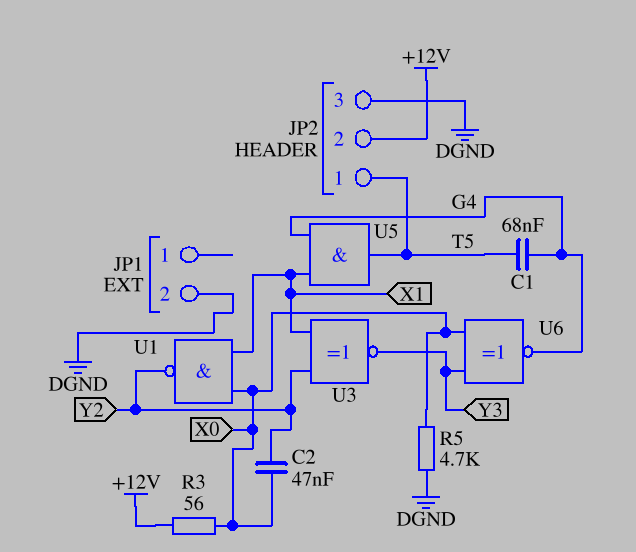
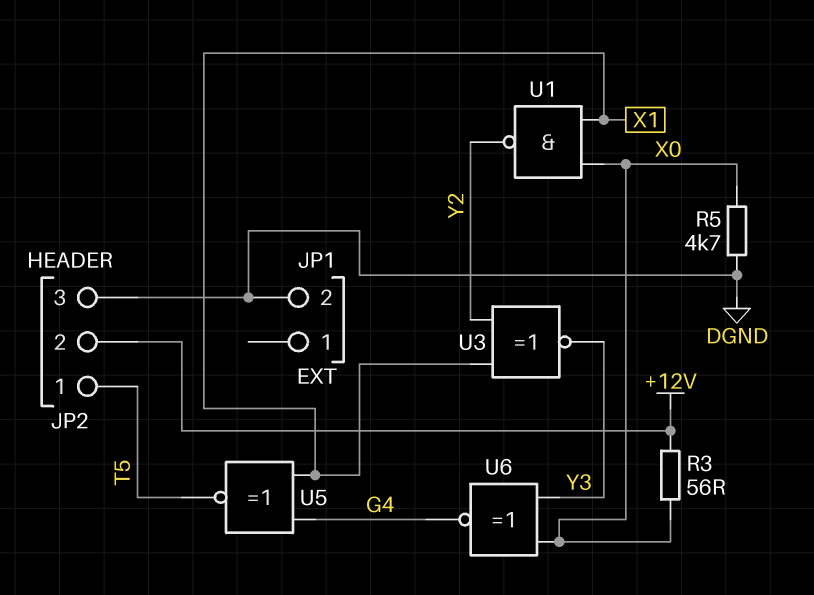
C1: 68nF (G4, T5) -> none
C2: 47nF (X0, Y2) -> none
U5: AND (in G4, in X1, out T5) -> XNOR (in G4, in X1, out T5)

